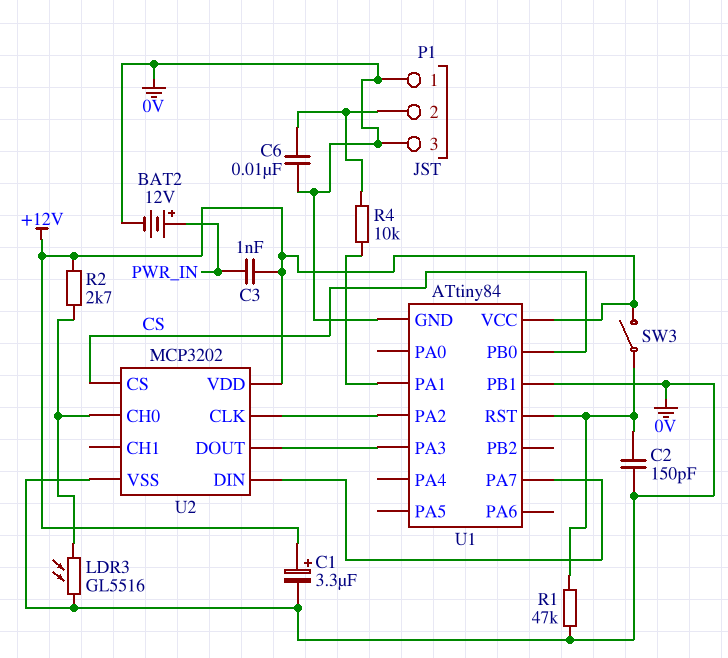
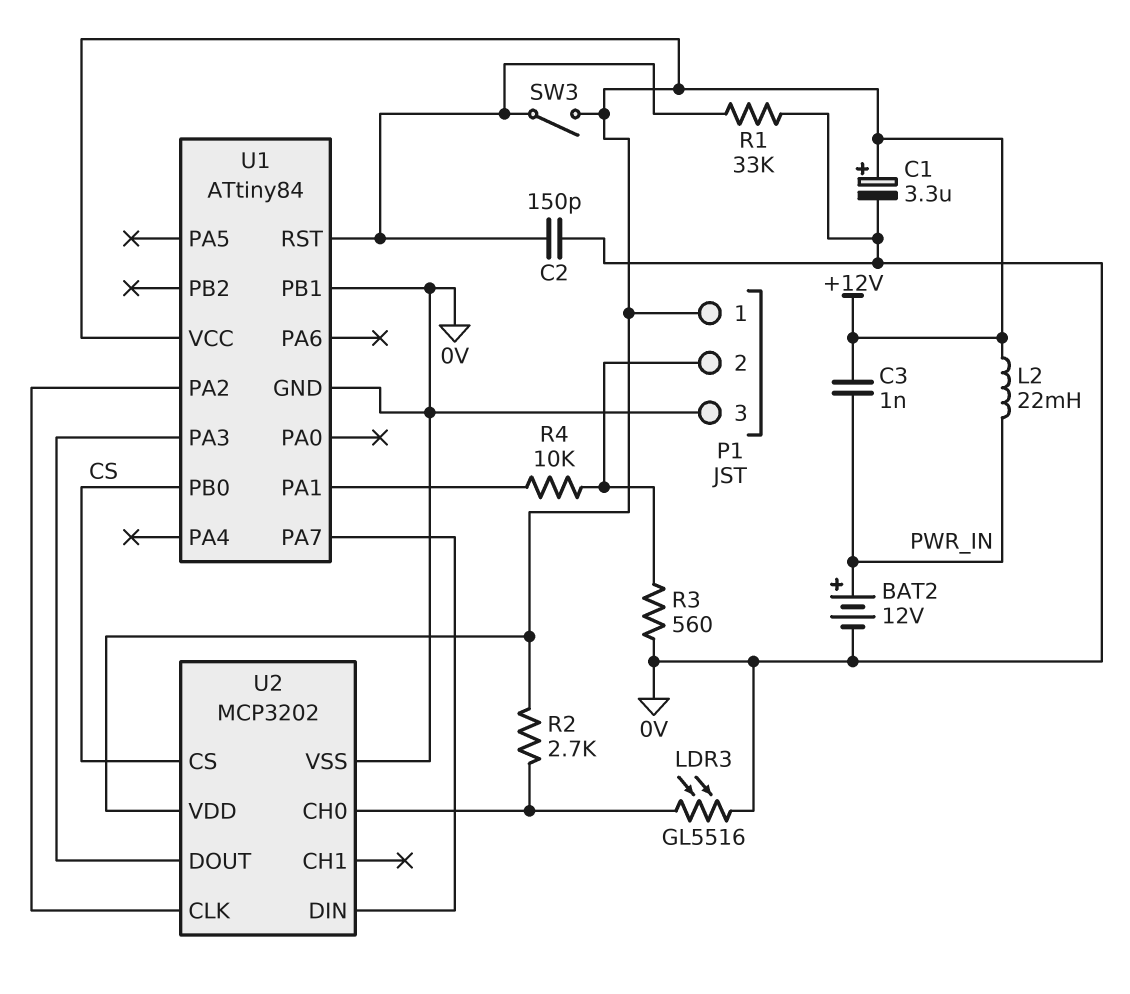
C6: 10nF (0V, P1/2) -> none
L2: none -> 22mH (+12V, PWR_IN)
P1 pin 1: 0V -> +12V
R1: 47k (0V, U1/RST) -> 33k (0V, U1/RST)
R3: none -> 560 (0V, P1/2)

